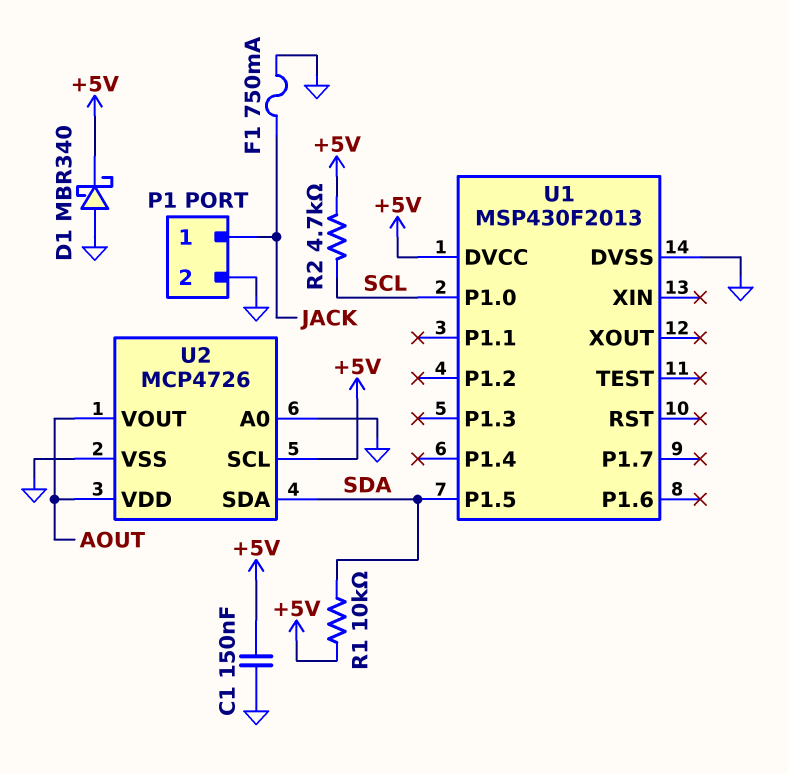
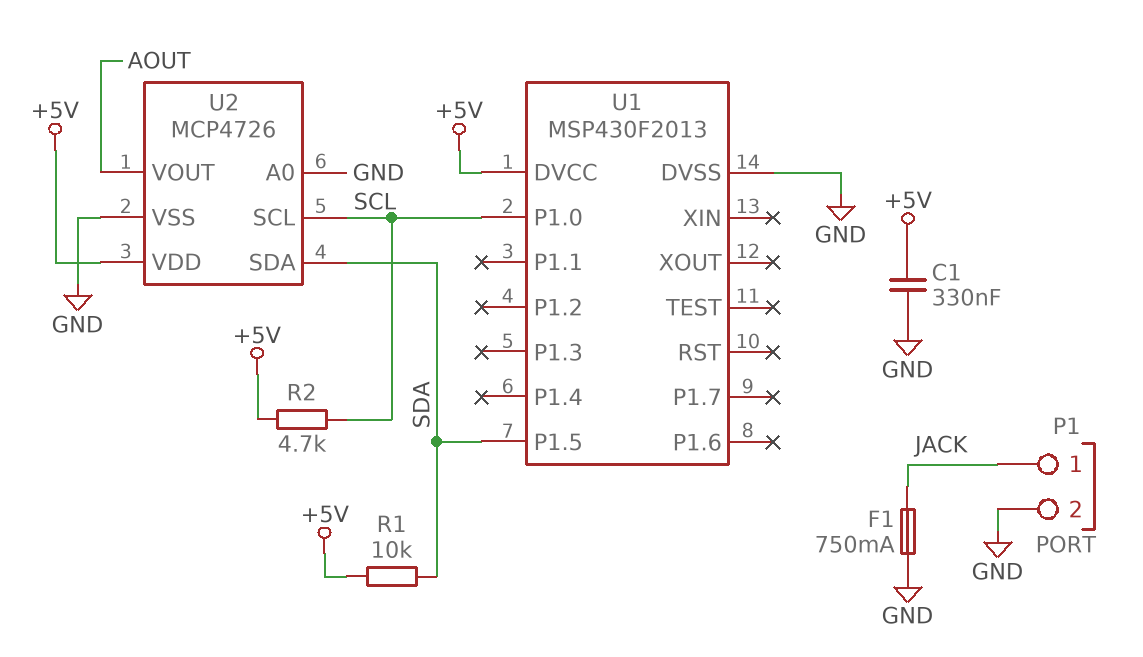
C1: 150nF (+5V, GND) -> 330nF (+5V, GND)
D1: schottky MBR340 (A GND, K +5V) -> none
U2 pin SCL: +5V -> SCL
U2 pin VDD: AOUT -> +5V

